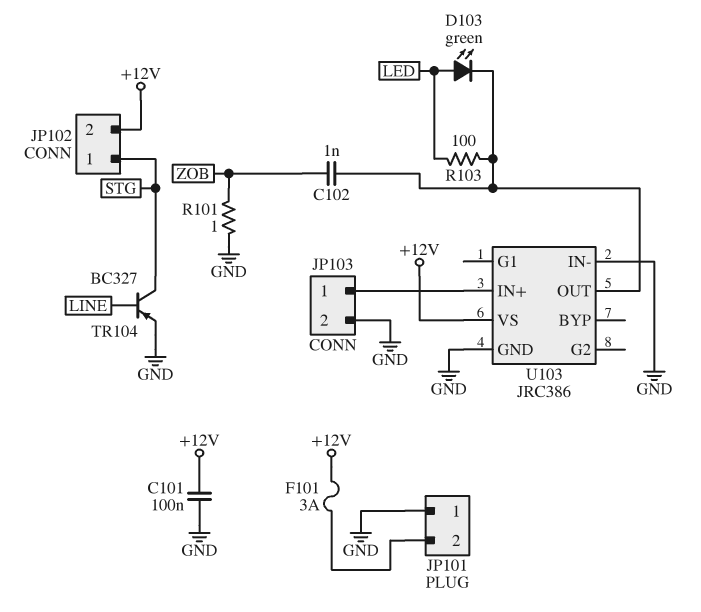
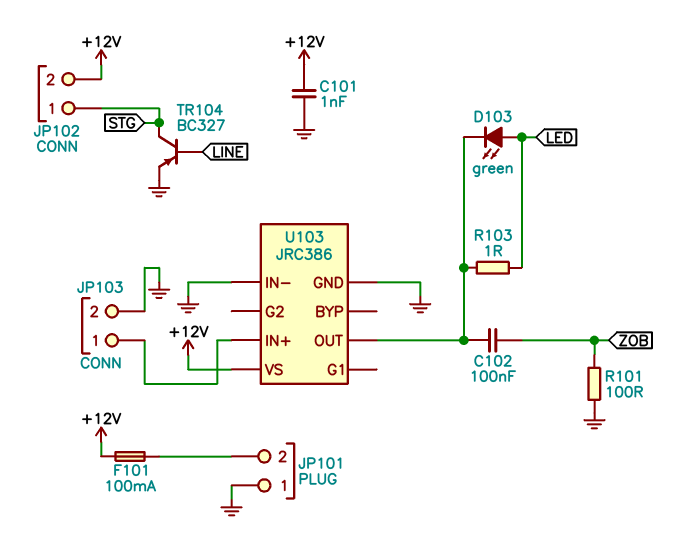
C101: 100nF (+12V, GND) -> 1nF (+12V, GND)
C102: 1nF (U103/OUT, ZOB) -> 100nF (U103/OUT, ZOB)
F101: 3A (+12V, JP101/2) -> 100mA (+12V, JP101/2)
R101: 1 (GND, ZOB) -> 100 (GND, ZOB)
R103: 100 (LED, U103/OUT) -> 1 (LED, U103/OUT)

